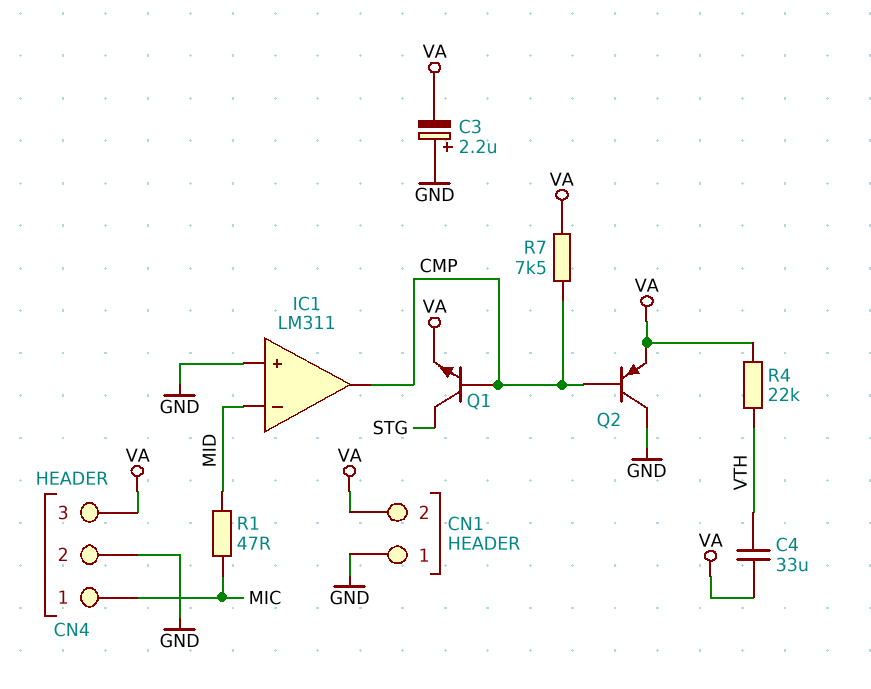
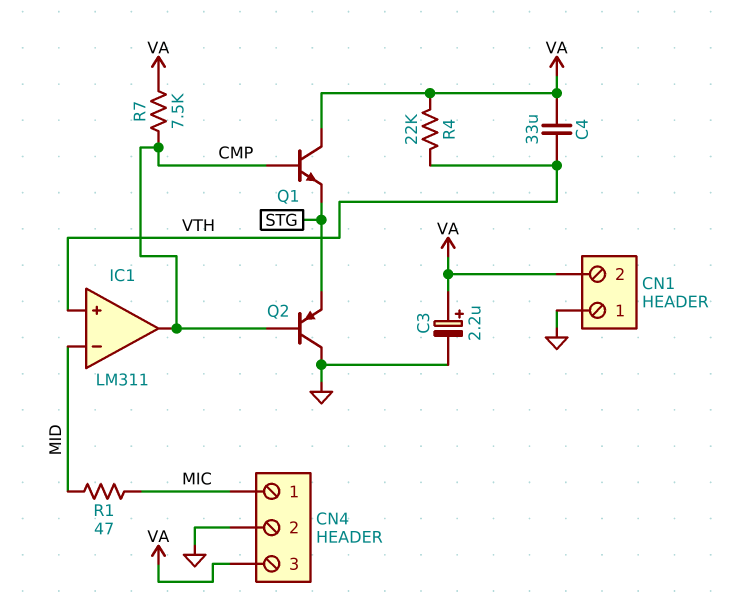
C3: 2.2uF (plus GND, minus VA) -> 2.2uF (plus VA, minus GND)
IC1 pin in+: GND -> VTH
Q1: NPN (B CMP, C STG, E VA) -> NPN (B CMP, C VA, E STG)
Q2: PNP (B CMP, C GND, E VA) -> PNP (B CMP, C GND, E STG)

